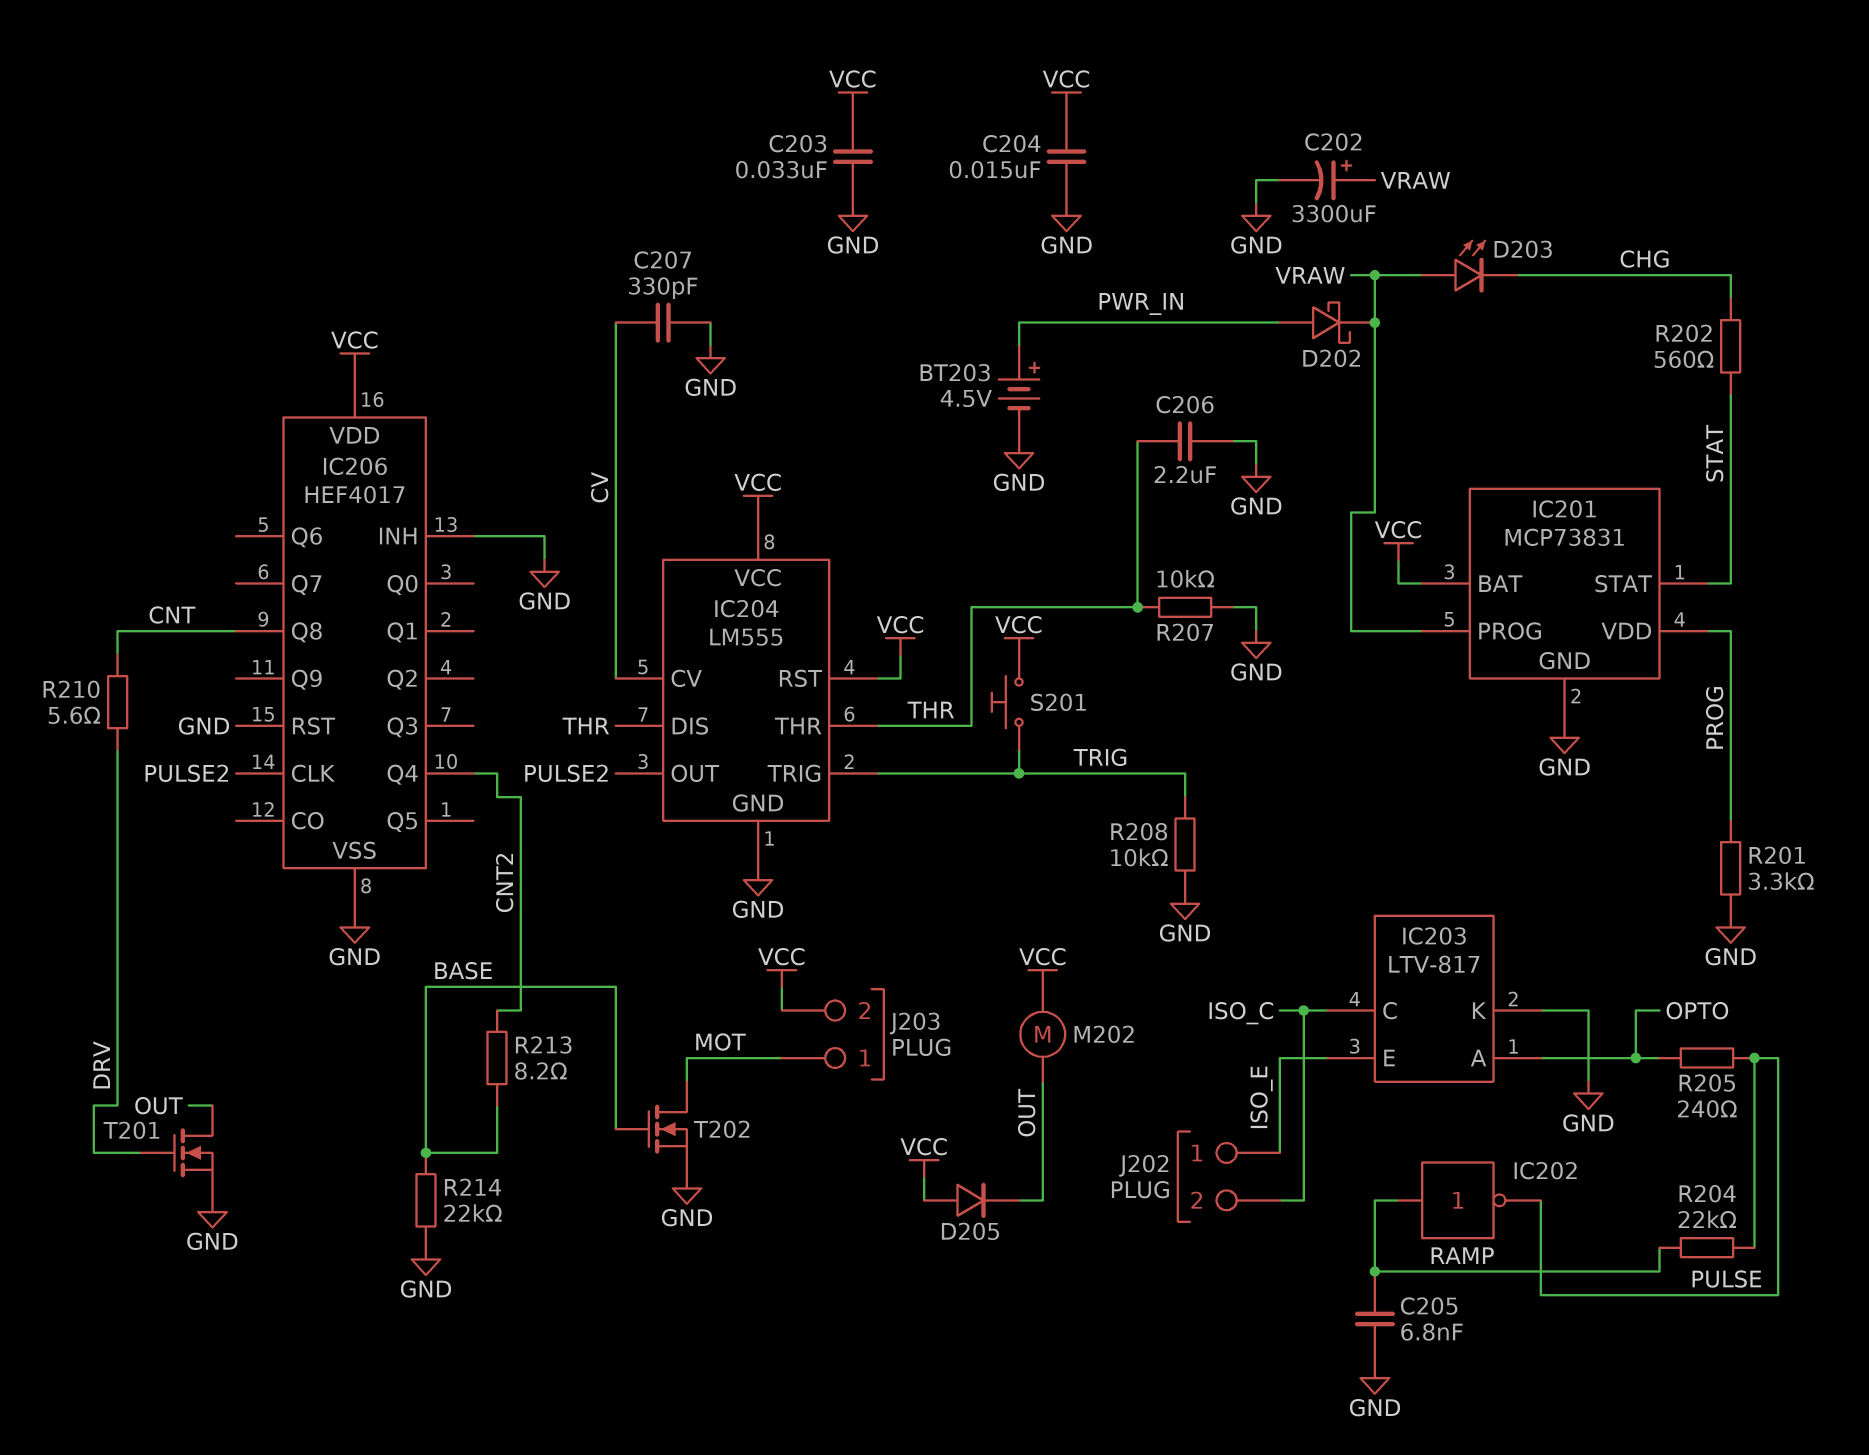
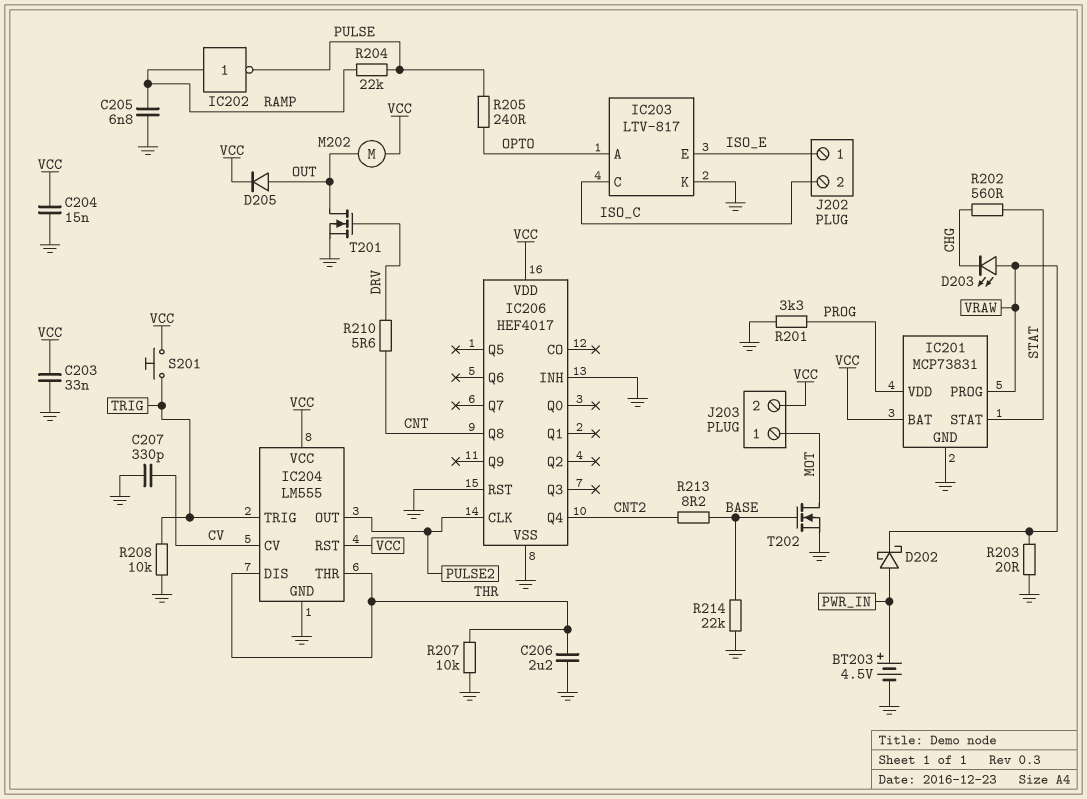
C202: 3300uF (plus VRAW, minus GND) -> none
D205: diode (A VCC, K OUT) -> diode (A OUT, K VCC)
R203: none -> 20 (GND, VRAW)

